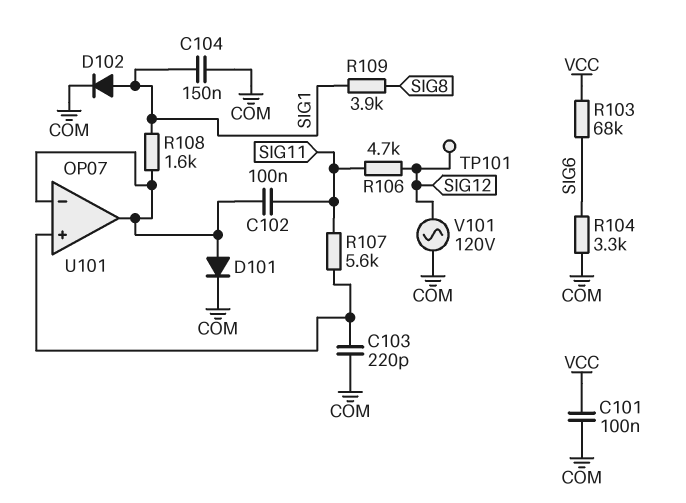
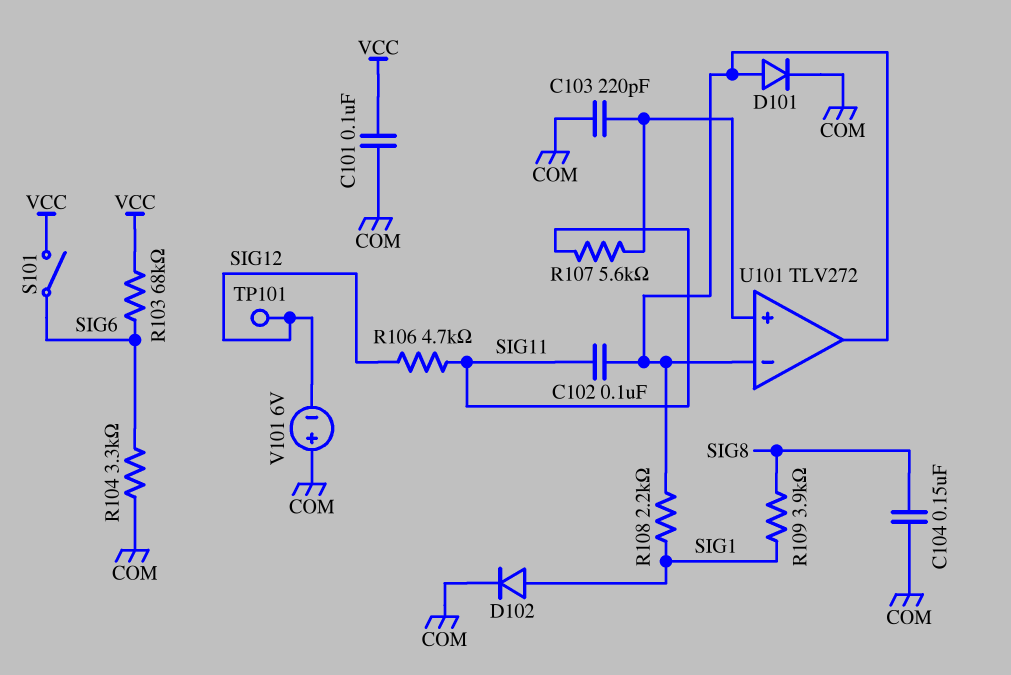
C104: 150nF (COM, SIG1) -> 150nF (COM, SIG8)
R108: 1.6k (SIG1, U101/in-) -> 2.2k (SIG1, U101/in-)
S101: none -> switch (SIG6, VCC)
U101: OP07 -> TLV272
V101: AC 120V (COM, SIG12) -> 6V (plus COM, minus SIG12)

